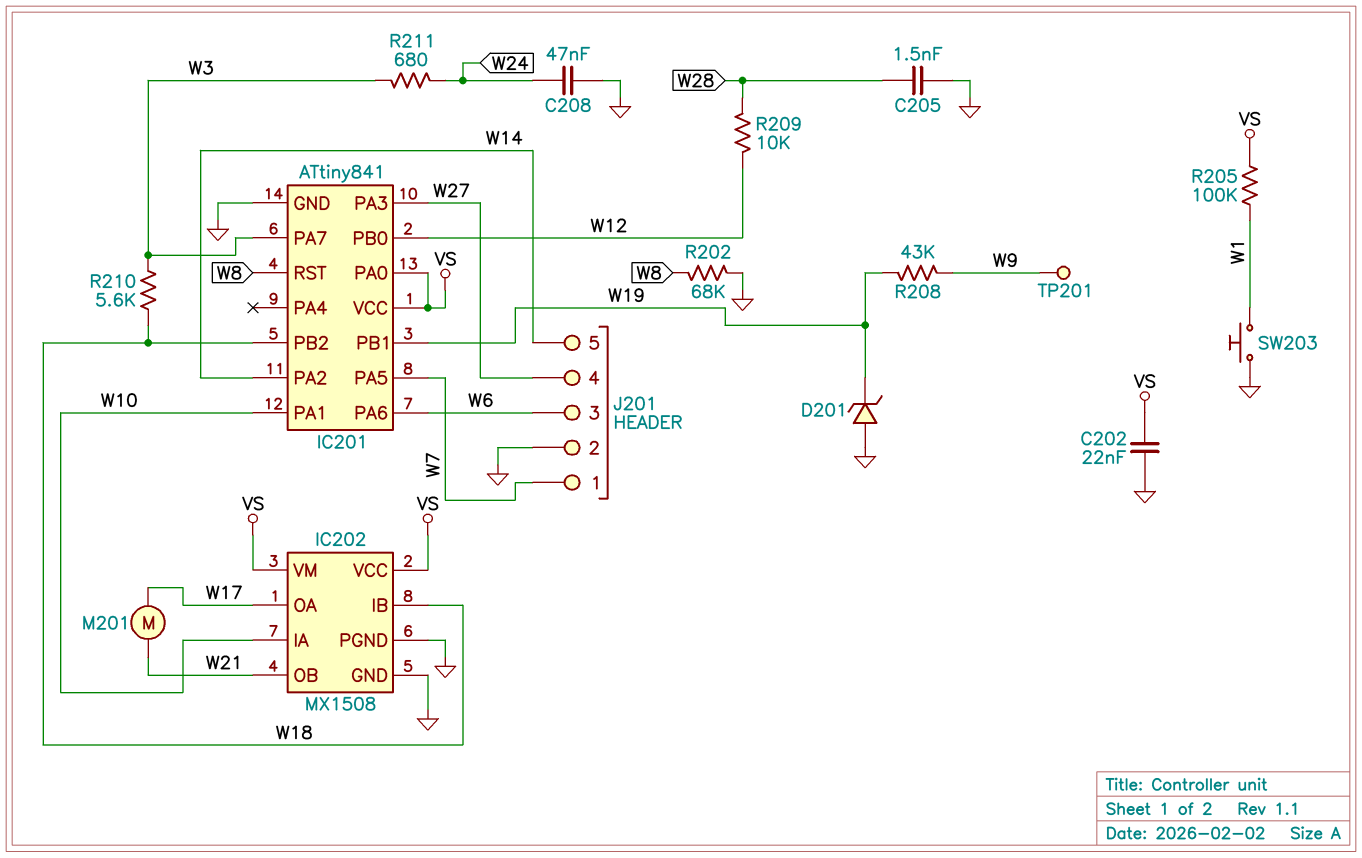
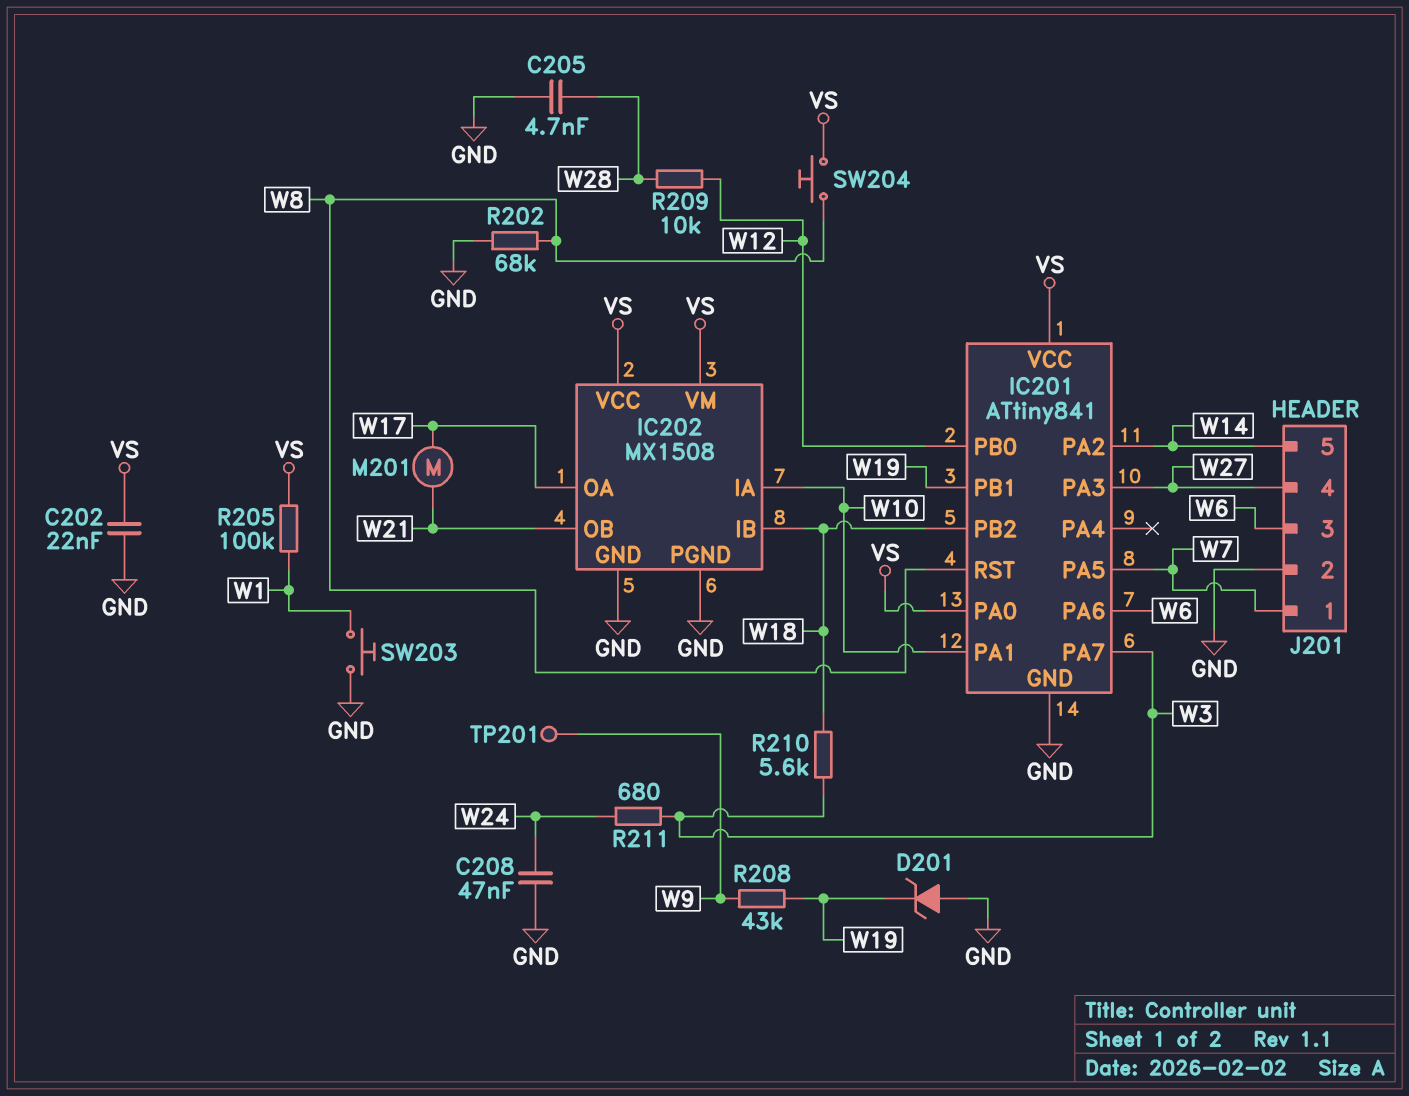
C205: 1.5nF (GND, W28) -> 4.7nF (GND, W28)
SW204: none -> button (VS, W8)

